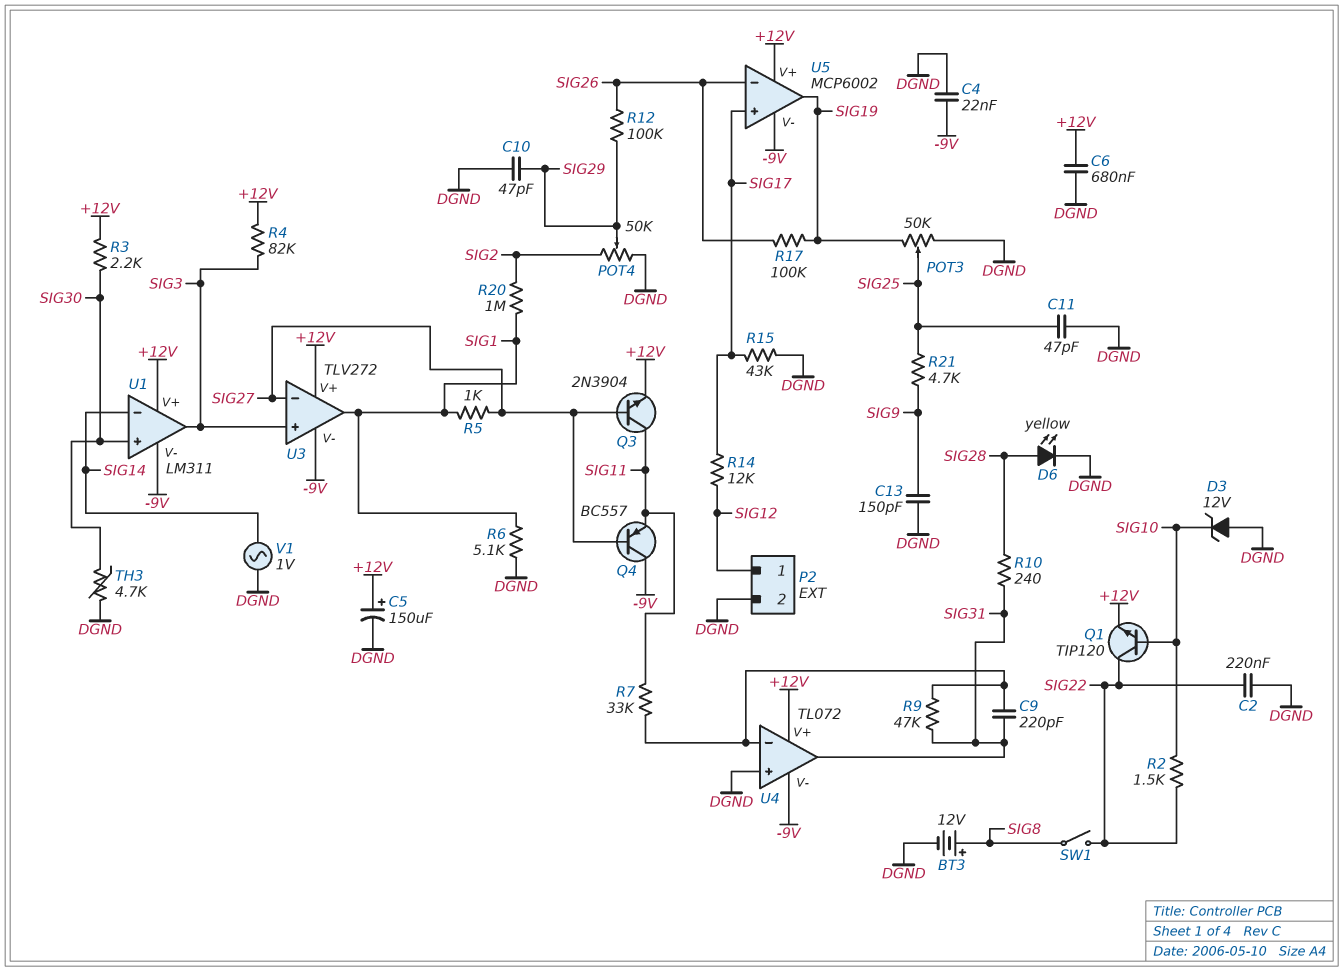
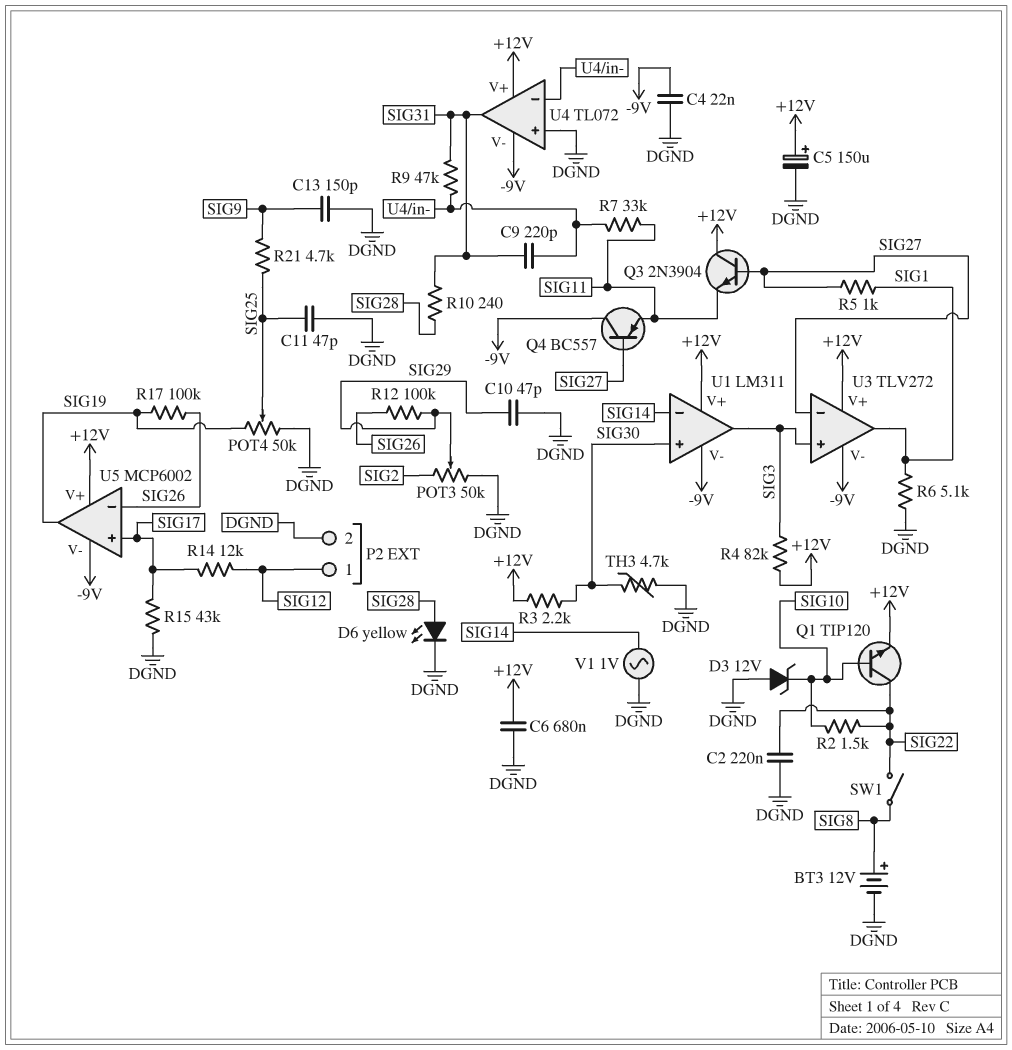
POT3: 50k (DGND, SIG19, wiper SIG25) -> 50k (DGND, SIG2, wiper SIG29)
POT4: 50k (DGND, SIG2, wiper SIG29) -> 50k (DGND, SIG19, wiper SIG25)
Q3: NPN 2N3904 (B SIG27, C SIG11, E +12V) -> NPN 2N3904 (B SIG27, C +12V, E SIG11)
R20: 1M (SIG1, SIG2) -> none

